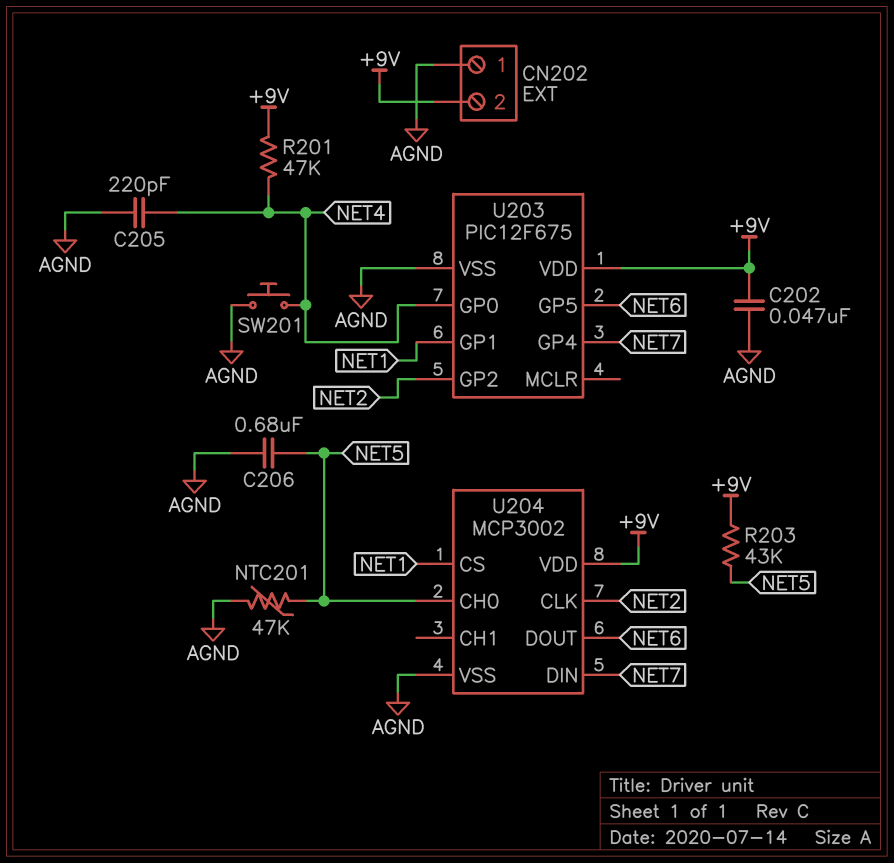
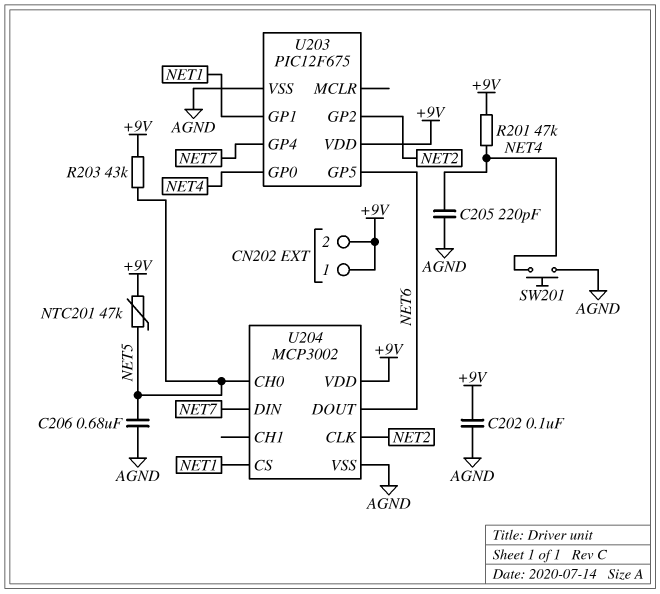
C202: 47nF (+9V, AGND) -> 100nF (+9V, AGND)
CN202 pin 1: AGND -> +9V
NTC201: 47k (AGND, NET5) -> 47k (+9V, NET5)

